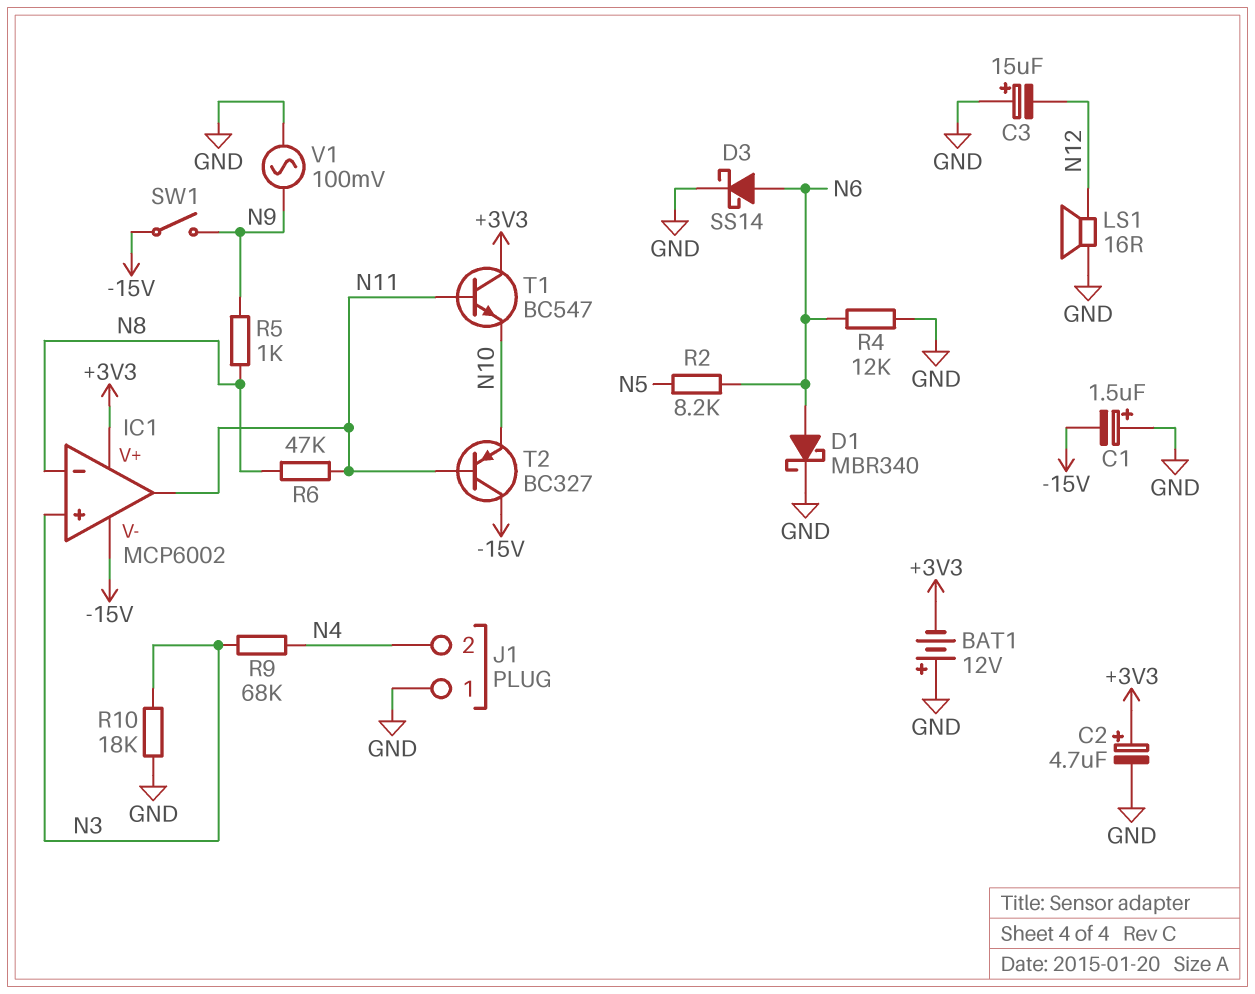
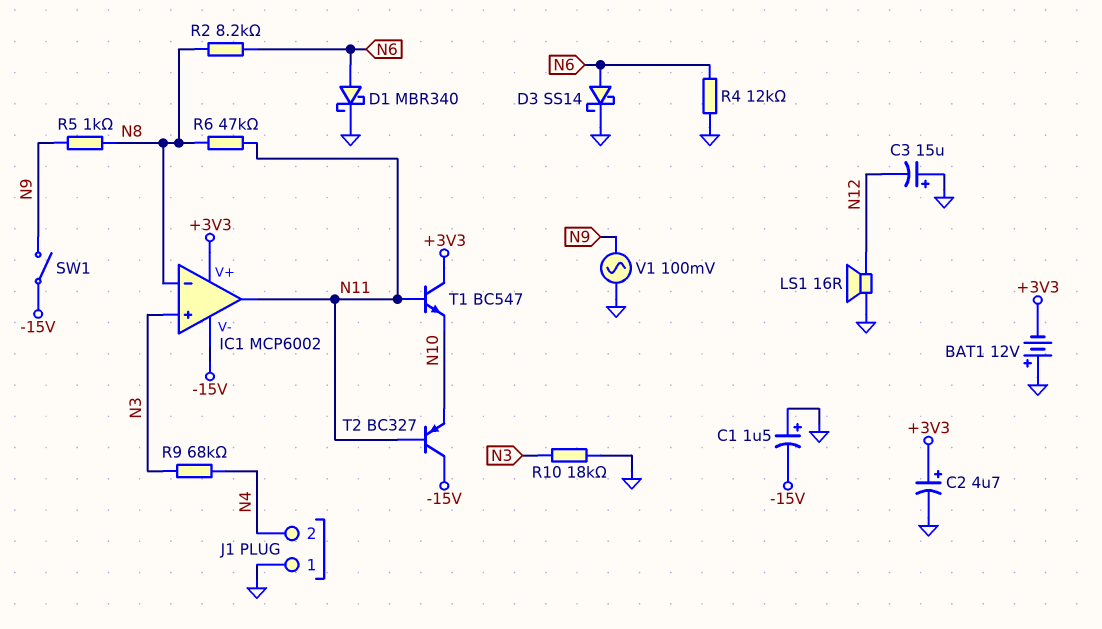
R2: 8.2k (N5, N6) -> 8.2k (N6, N8)

